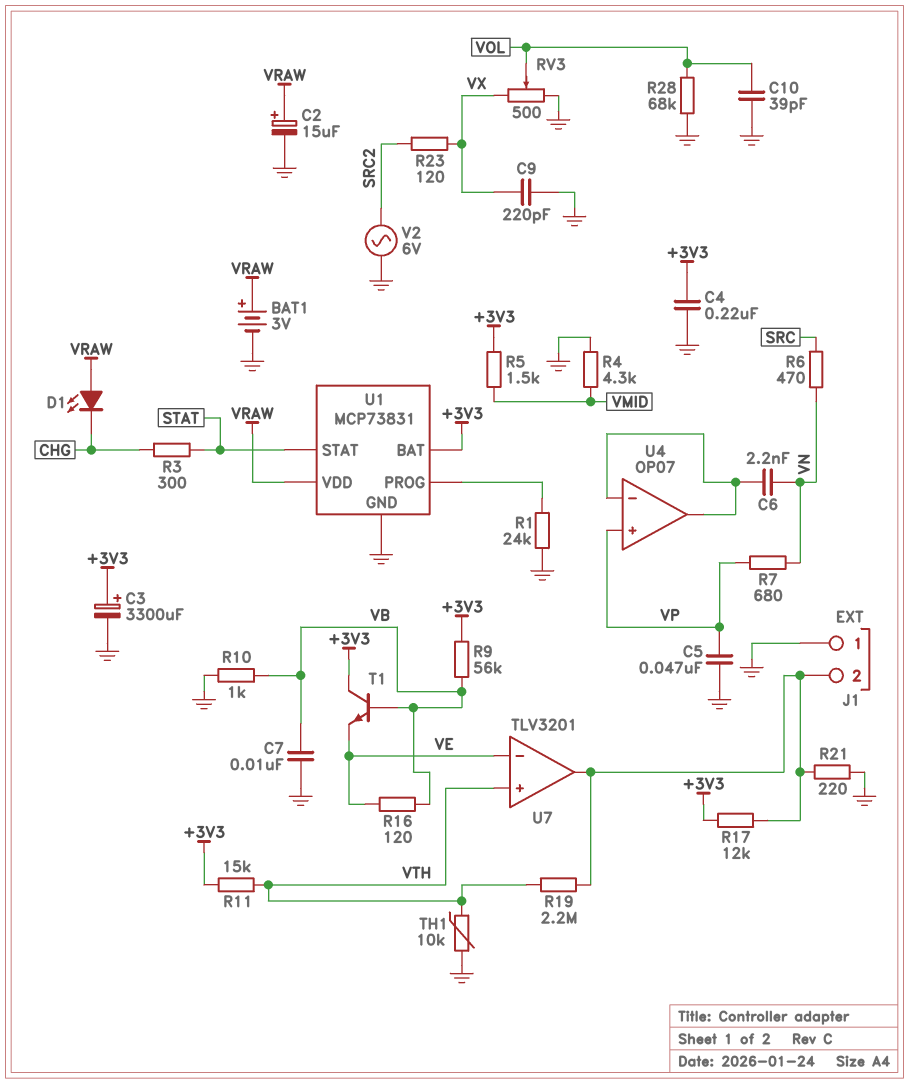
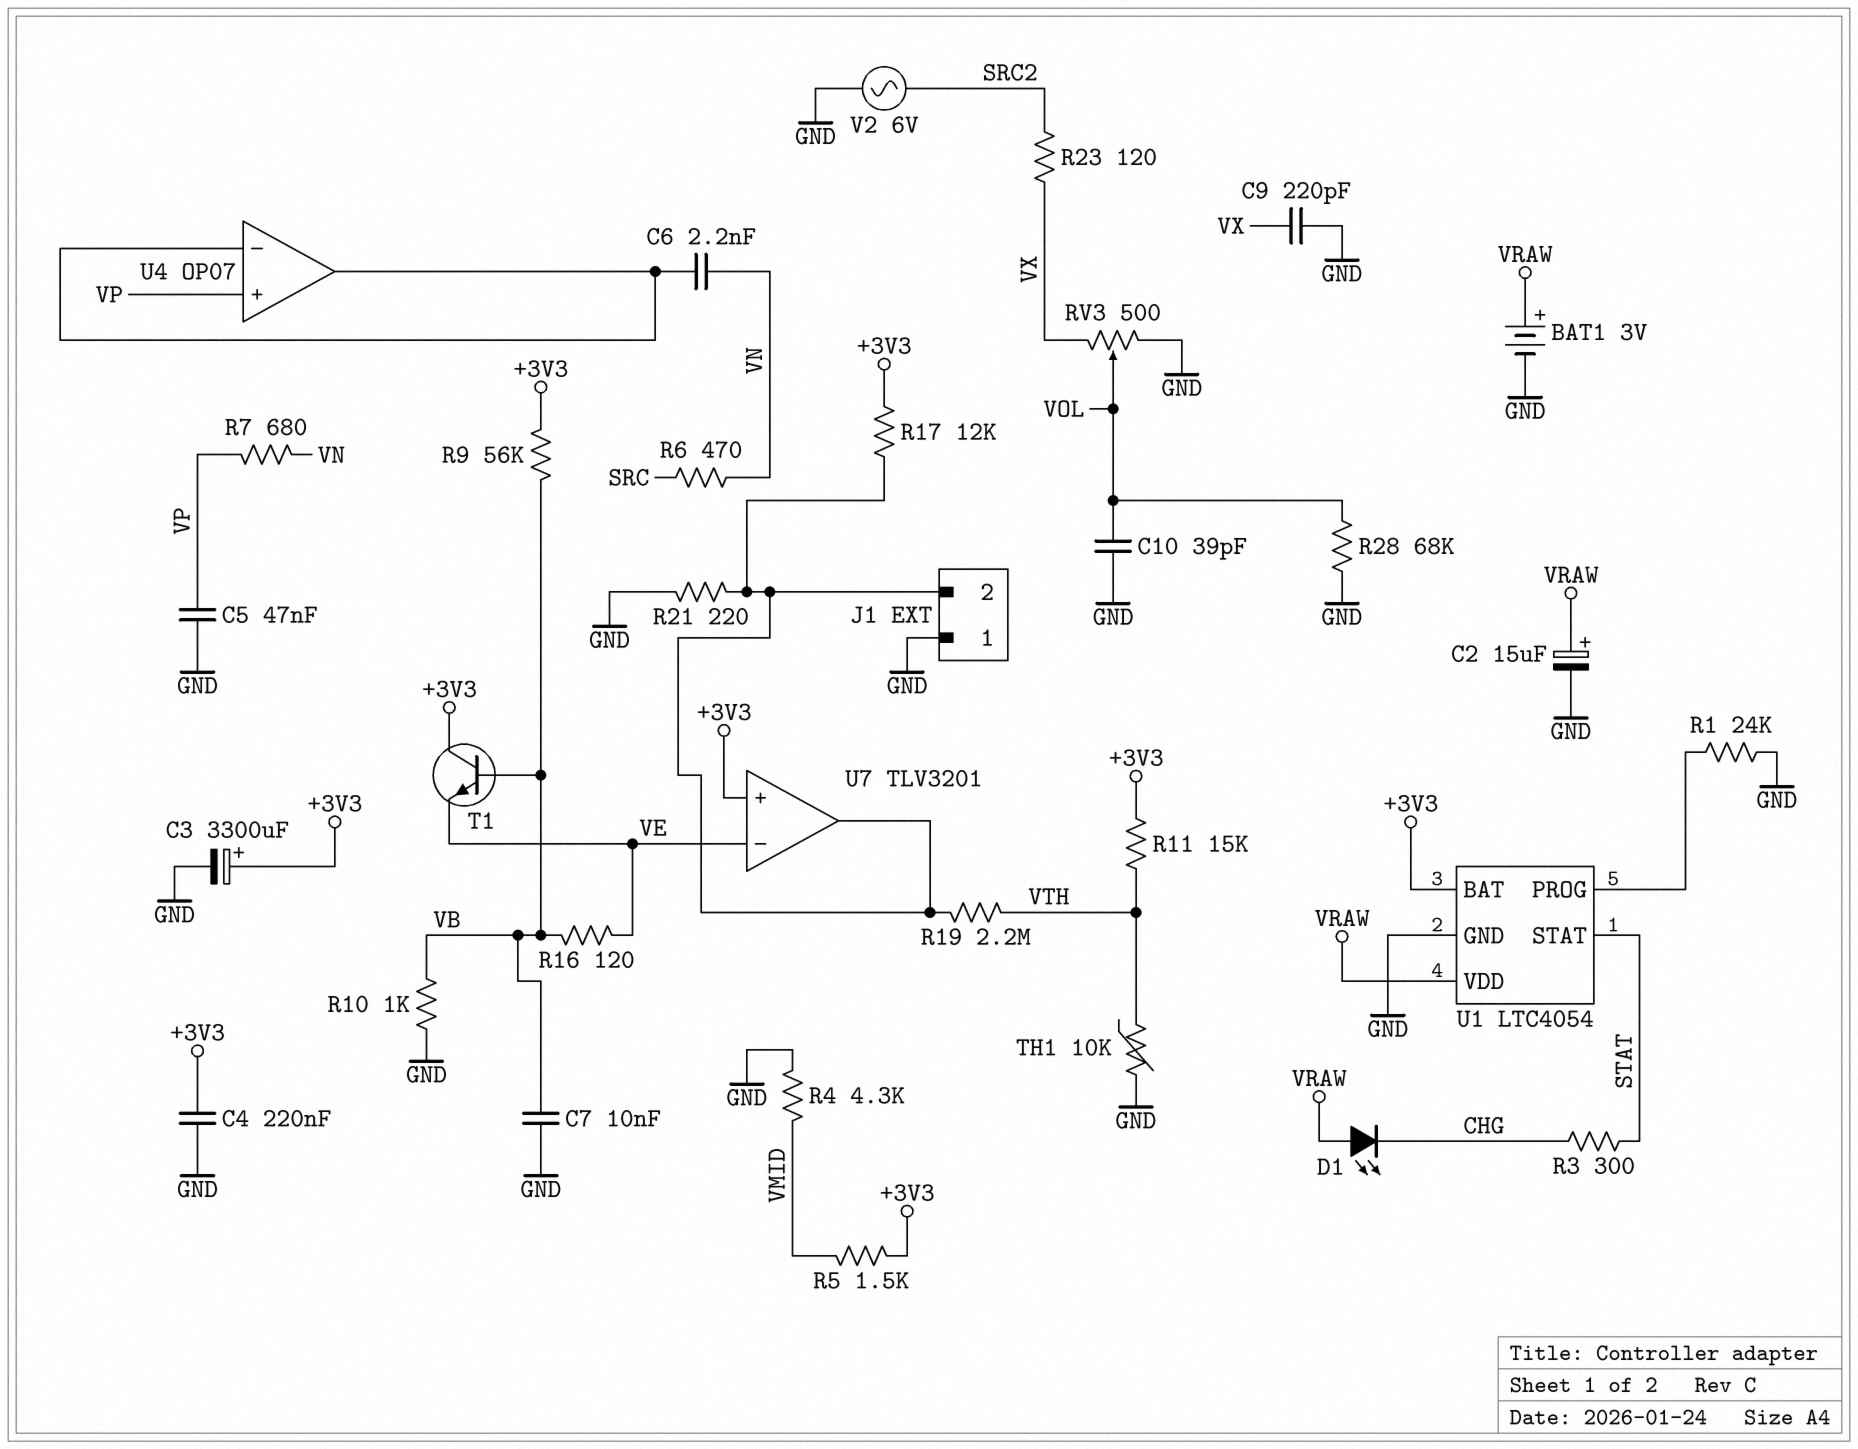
U1: MCP73831 -> LTC4054
U7 pin in+: VTH -> +3V3

